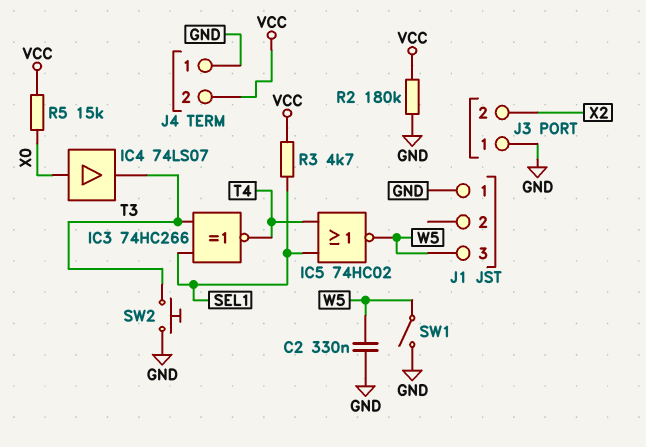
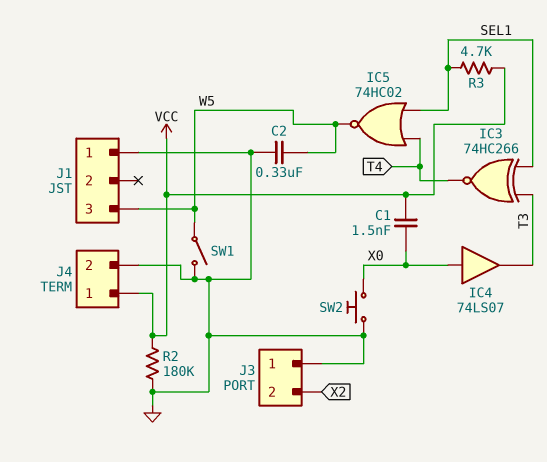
C1: none -> 1.5nF (VCC, X0)
J4 pin 1: GND -> VCC
J4 pin 2: VCC -> GND
R5: 15k (VCC, X0) -> none
SW2: button (GND, T3) -> button (GND, X0)

